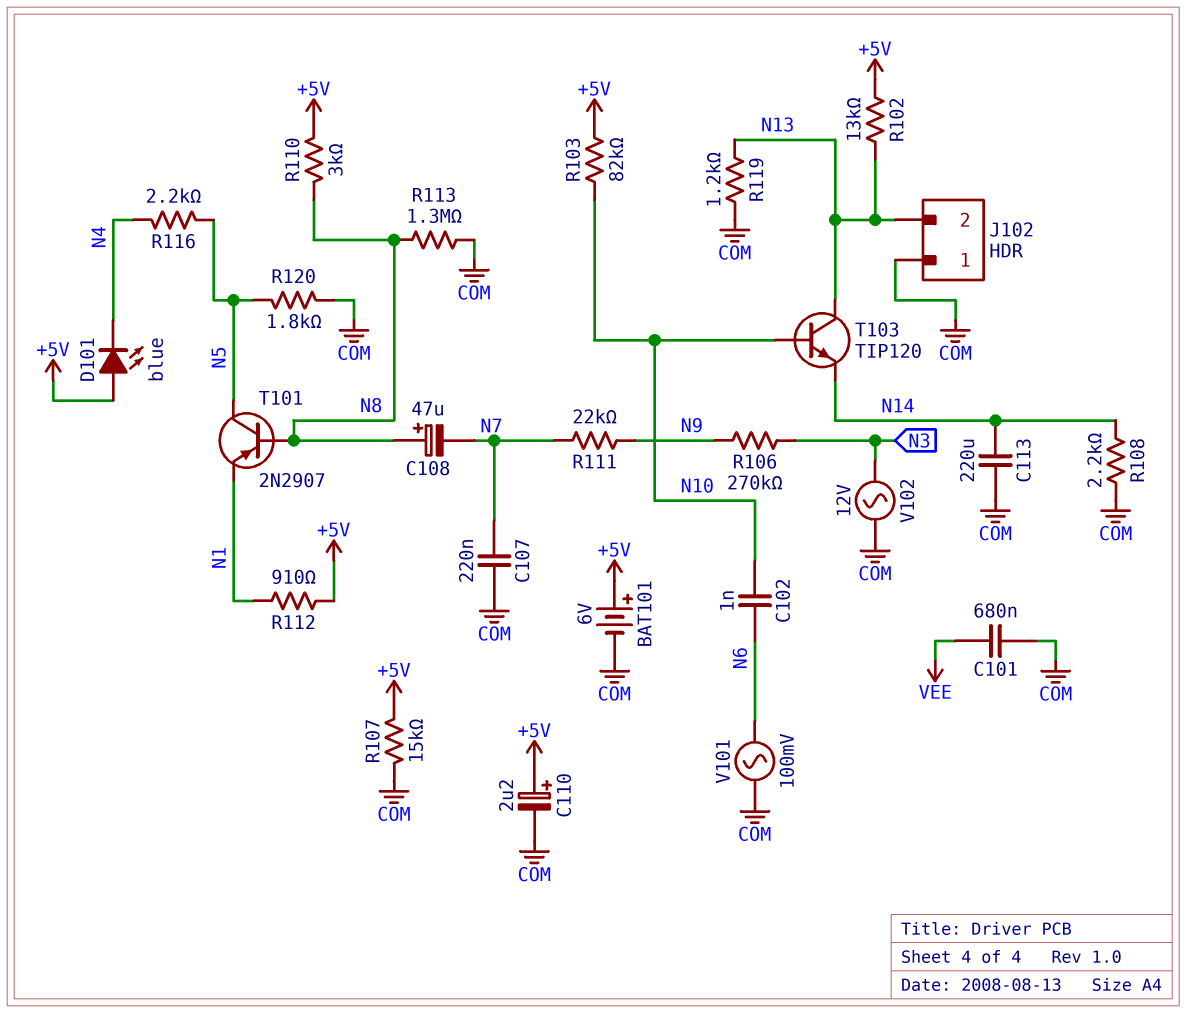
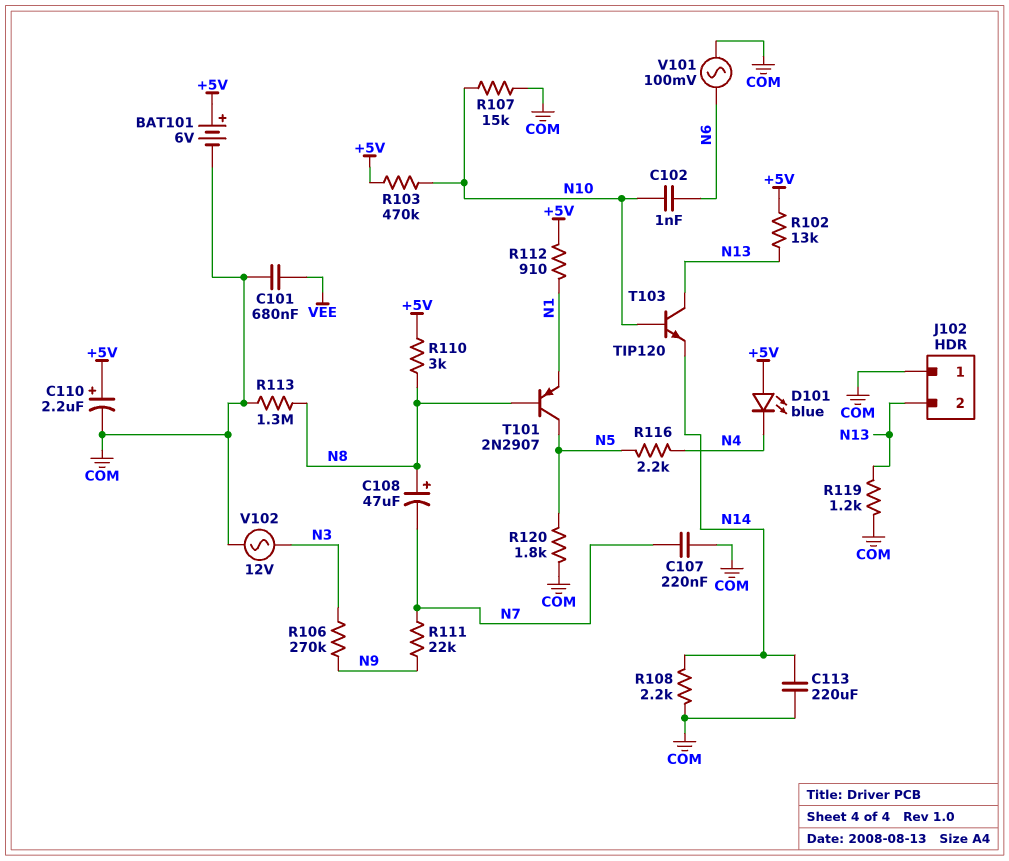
R103: 82k (+5V, N10) -> 470k (+5V, N10)
R107: 15k (+5V, COM) -> 15k (COM, N10)

